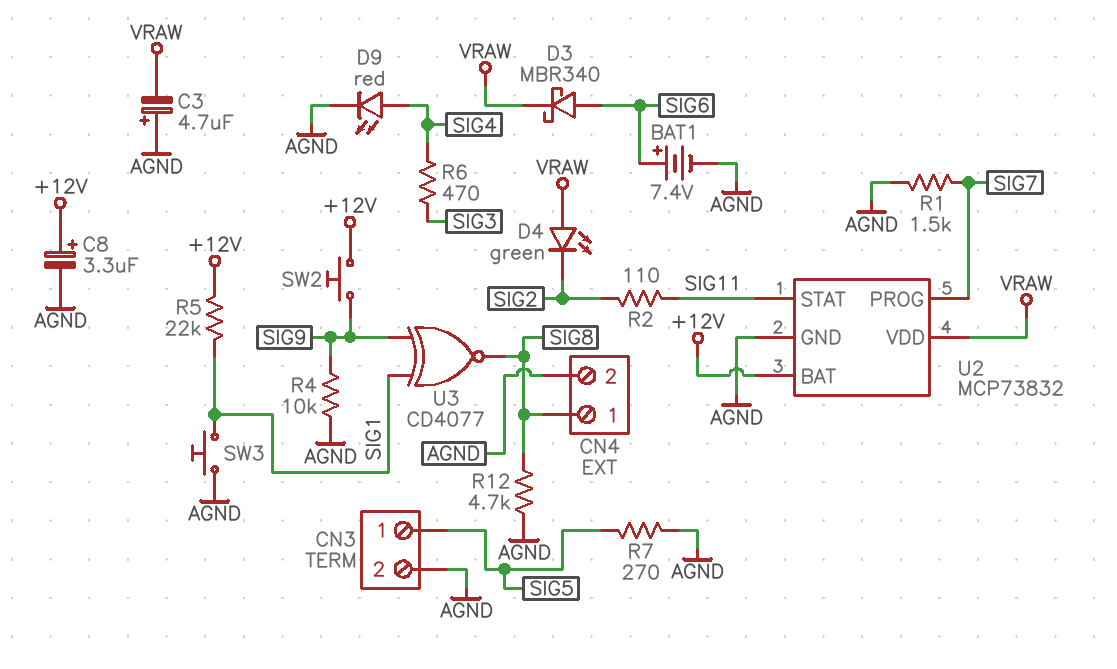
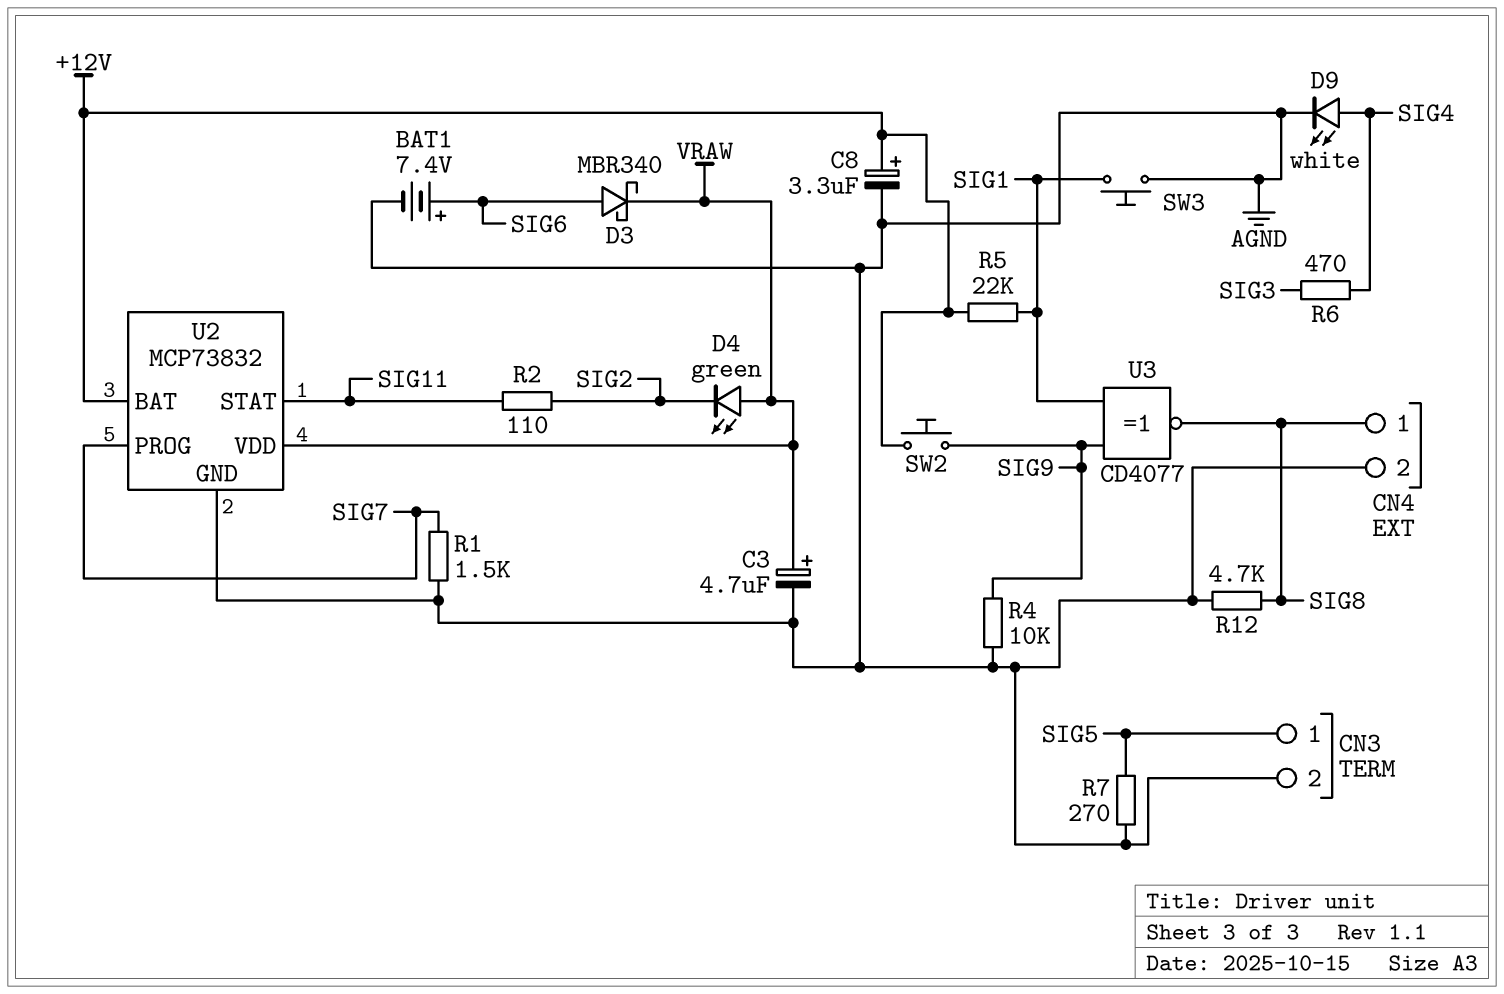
C3: 4.7uF (plus AGND, minus VRAW) -> 4.7uF (plus VRAW, minus AGND)
D9: LED red (A SIG4, K AGND) -> LED white (A SIG4, K AGND)

